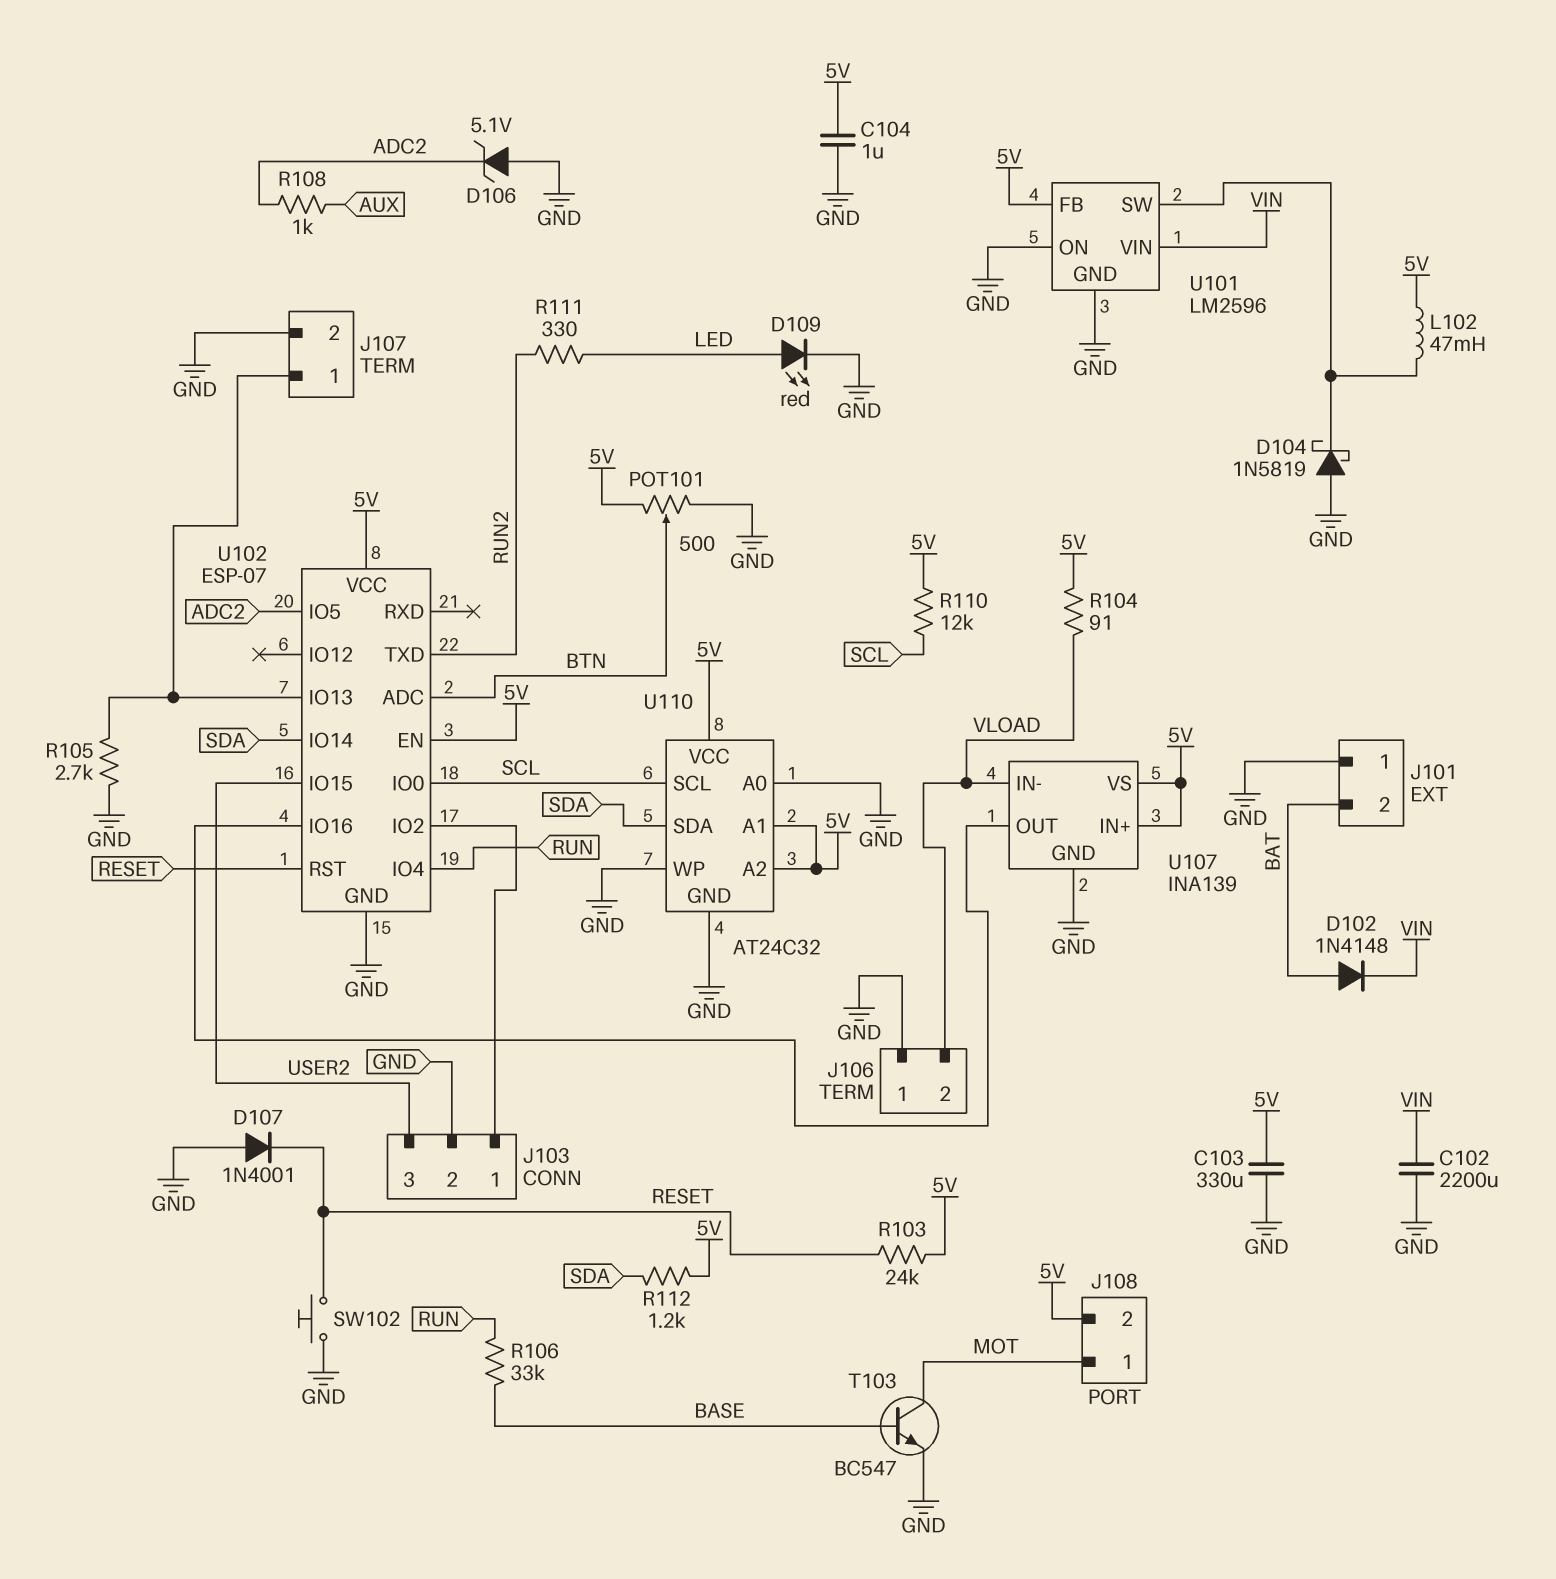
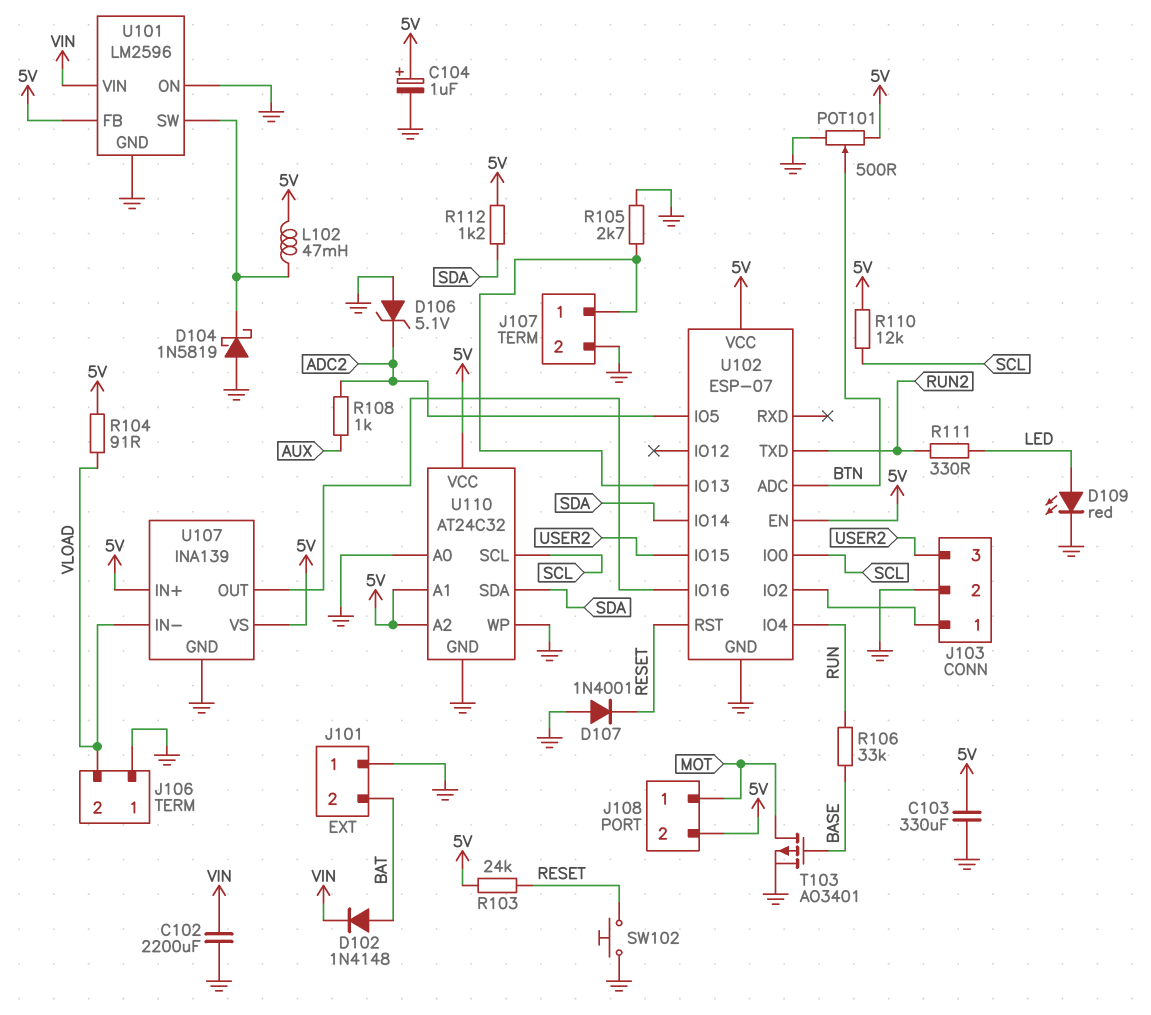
C104: 1uF (5V, GND) -> 1uF (plus 5V, minus GND)
T103: NPN BC547 (B BASE, C MOT, E GND) -> PMOS AO3401 (G BASE, D MOT, S GND)

